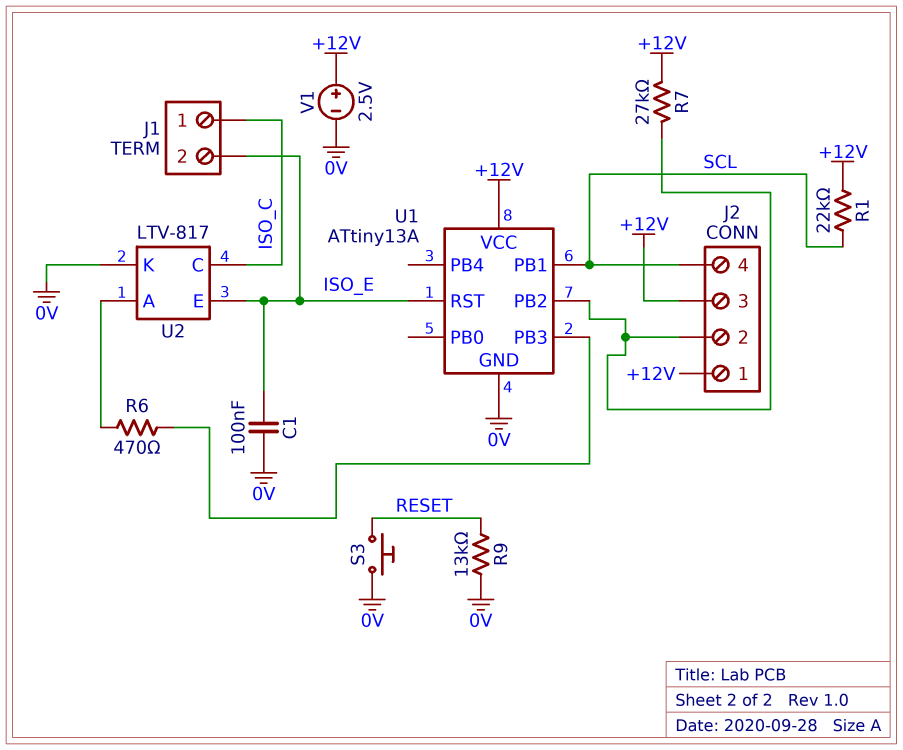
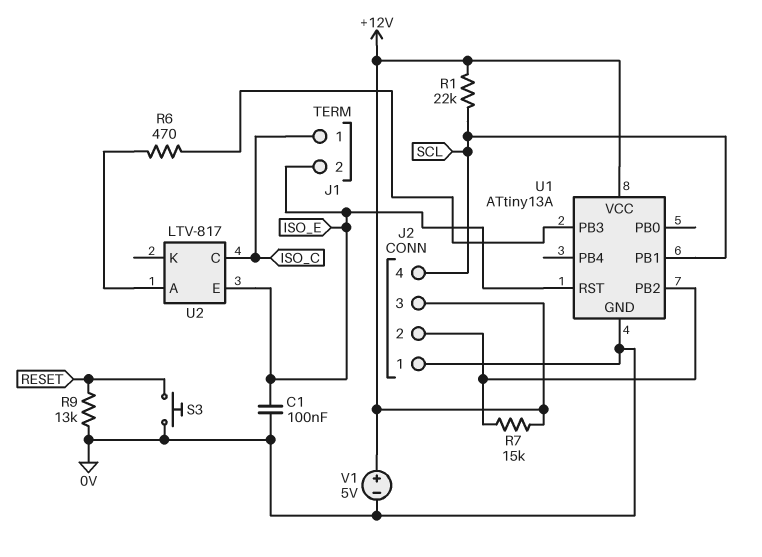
J2 pin 1: +12V -> 0V
R7: 27k (+12V, J2/2) -> 15k (+12V, J2/2)
U2 pin K: 0V -> none
V1: 2.5V (plus +12V, minus 0V) -> 5V (plus +12V, minus 0V)

